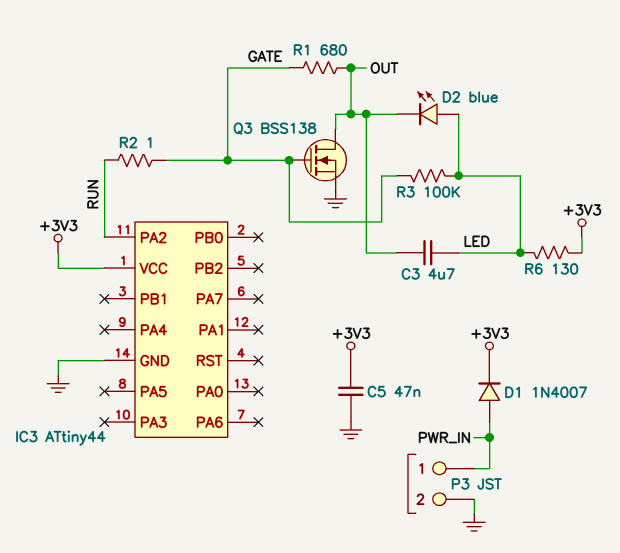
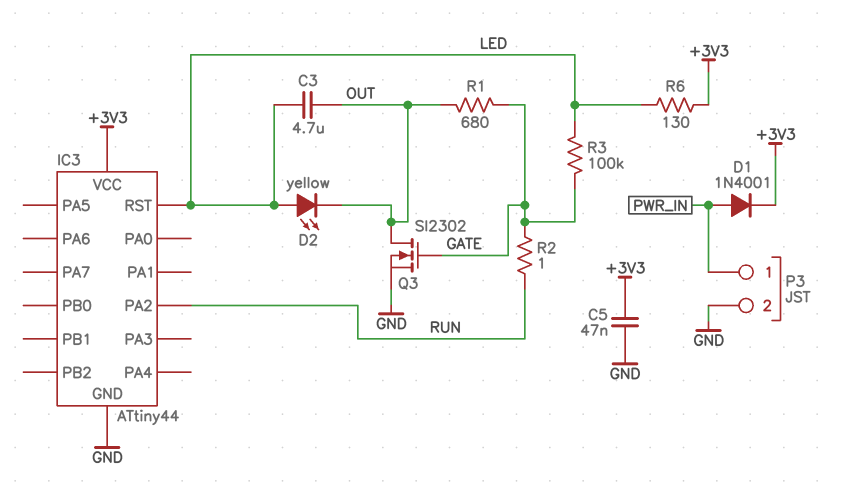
D1: diode 1N4007 (A PWR_IN, K +3V3) -> diode 1N4001 (A PWR_IN, K +3V3)
D2: LED blue (A LED, K OUT) -> LED yellow (A LED, K OUT)
IC3 pin RST: none -> LED
Q3: NMOS BSS138 (G GATE, D OUT, S GND) -> NMOS SI2302 (G GATE, D OUT, S GND)

